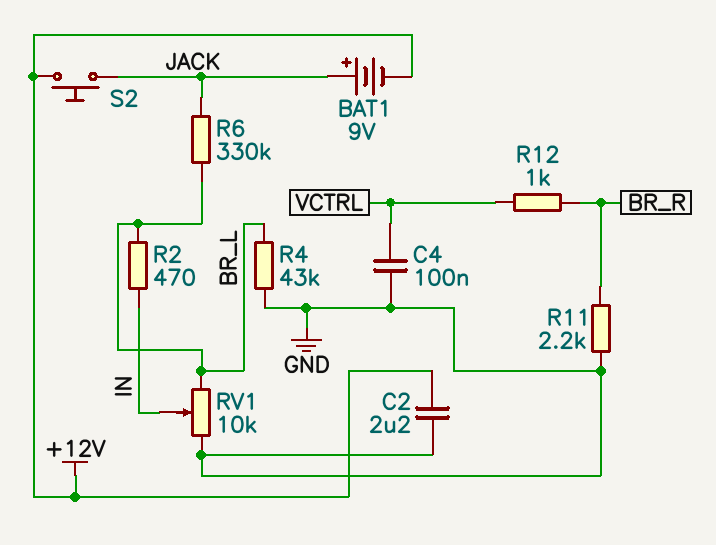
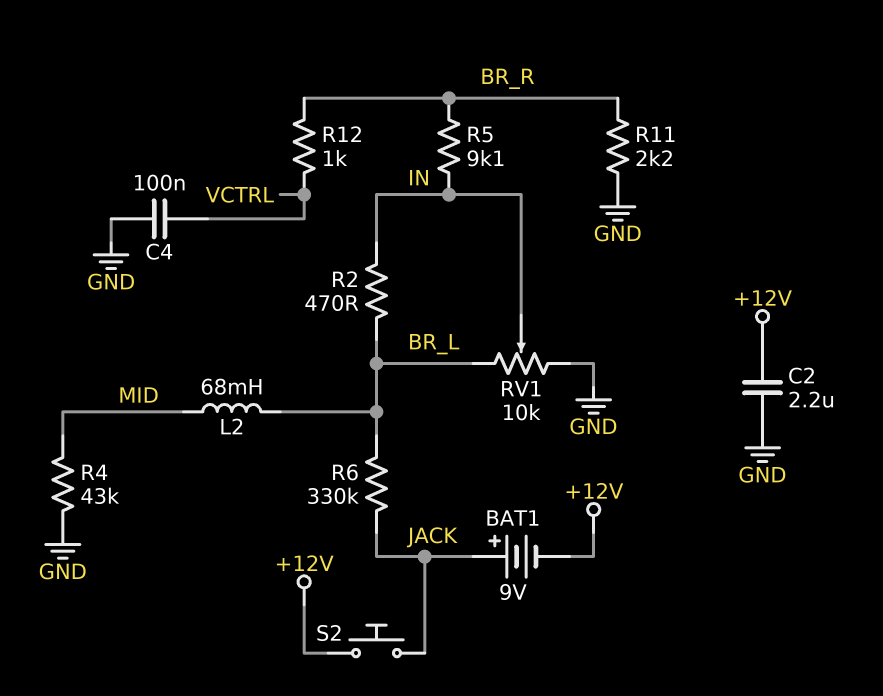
L2: none -> 68mH (BR_L, MID)
R4: 43k (BR_L, GND) -> 43k (GND, MID)
R5: none -> 9.1k (BR_R, IN)

